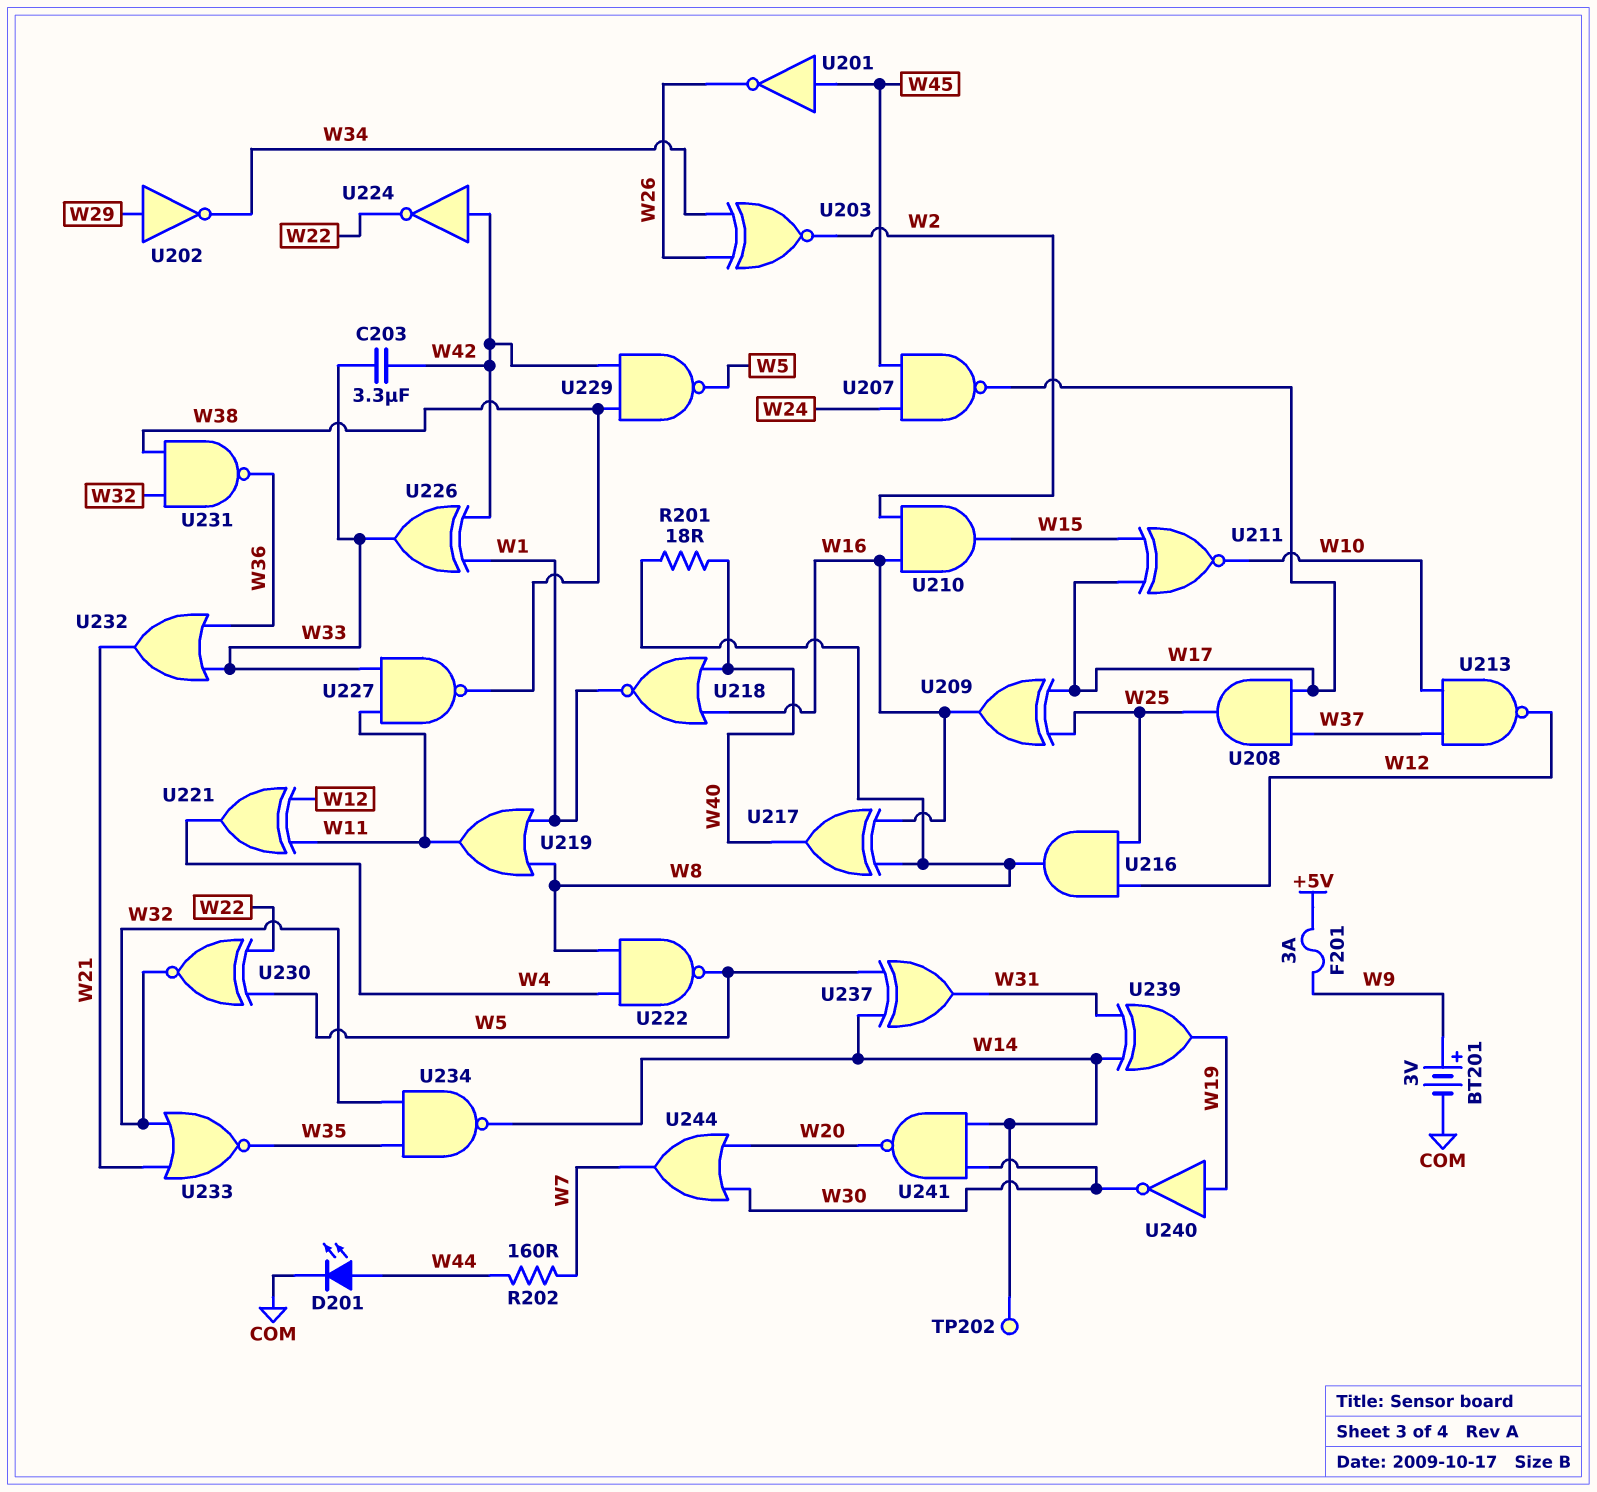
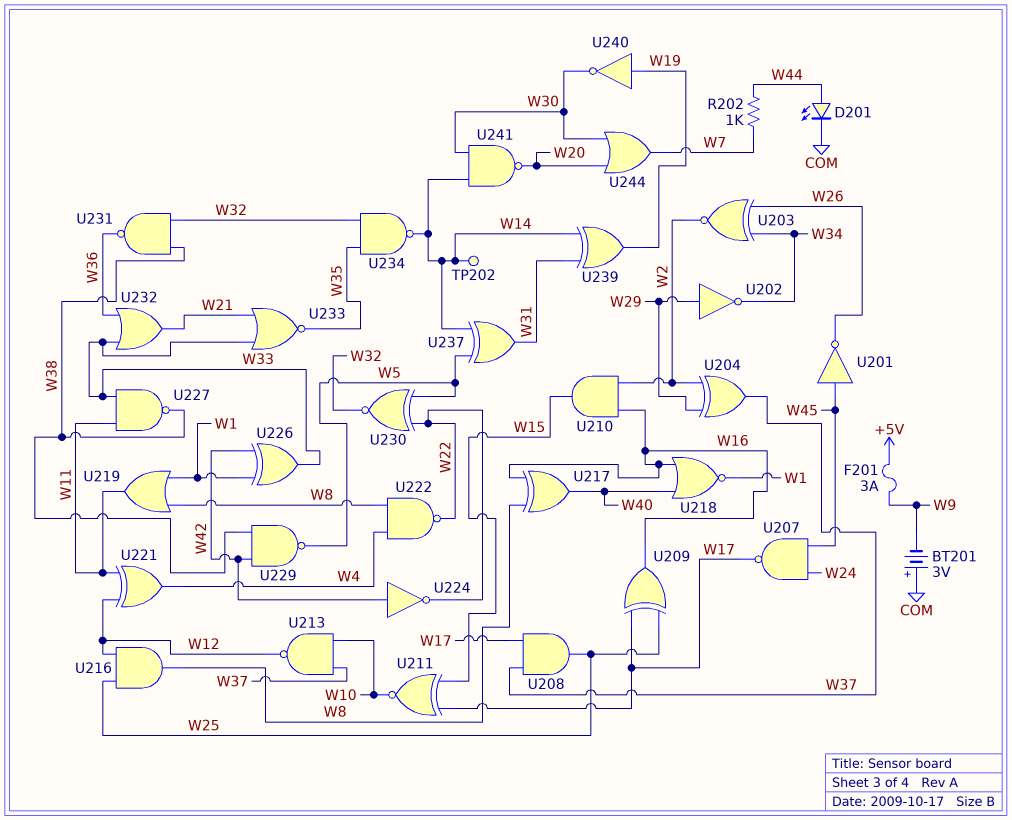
BT201: 3V (plus W9, minus COM) -> 3V (plus COM, minus W9)
C203: 3.3uF (W33, W42) -> none
R201: 18 (W8, W40) -> none
R202: 160 (W7, W44) -> 1k (W7, W44)
U204: none -> XOR (in W2, in W29, out W37)
U222: NAND (in W4, in W8, out W5) -> NAND (in W4, in W8, out W22)
U233: NOR (in W21, in W32, out W35) -> NOR (in W21, in W33, out W35)

